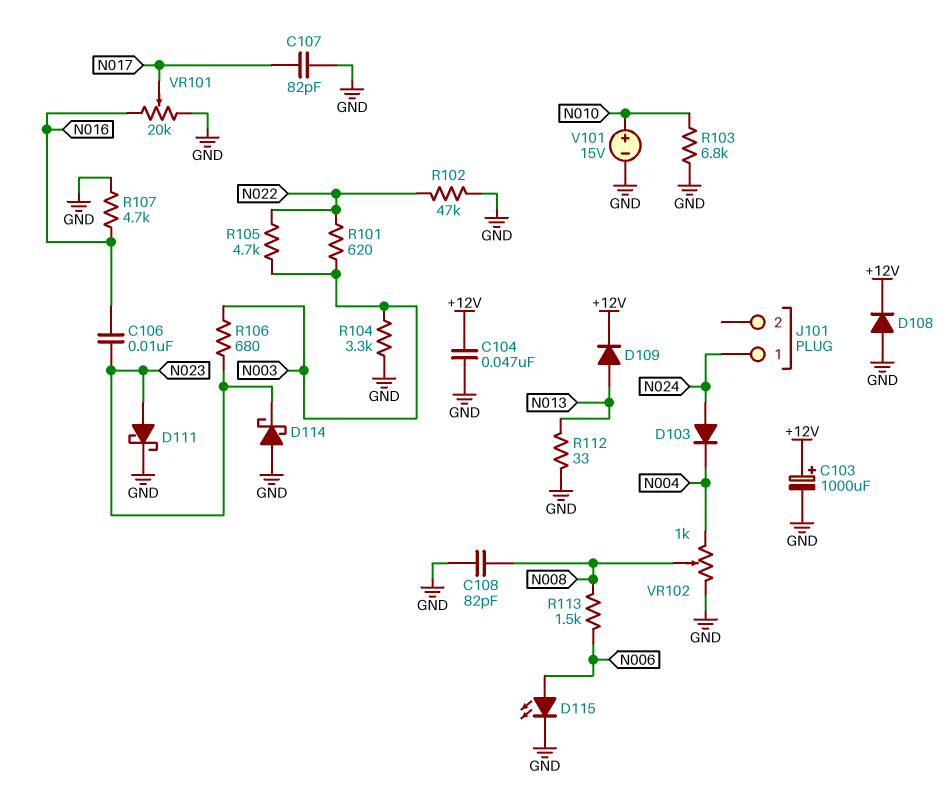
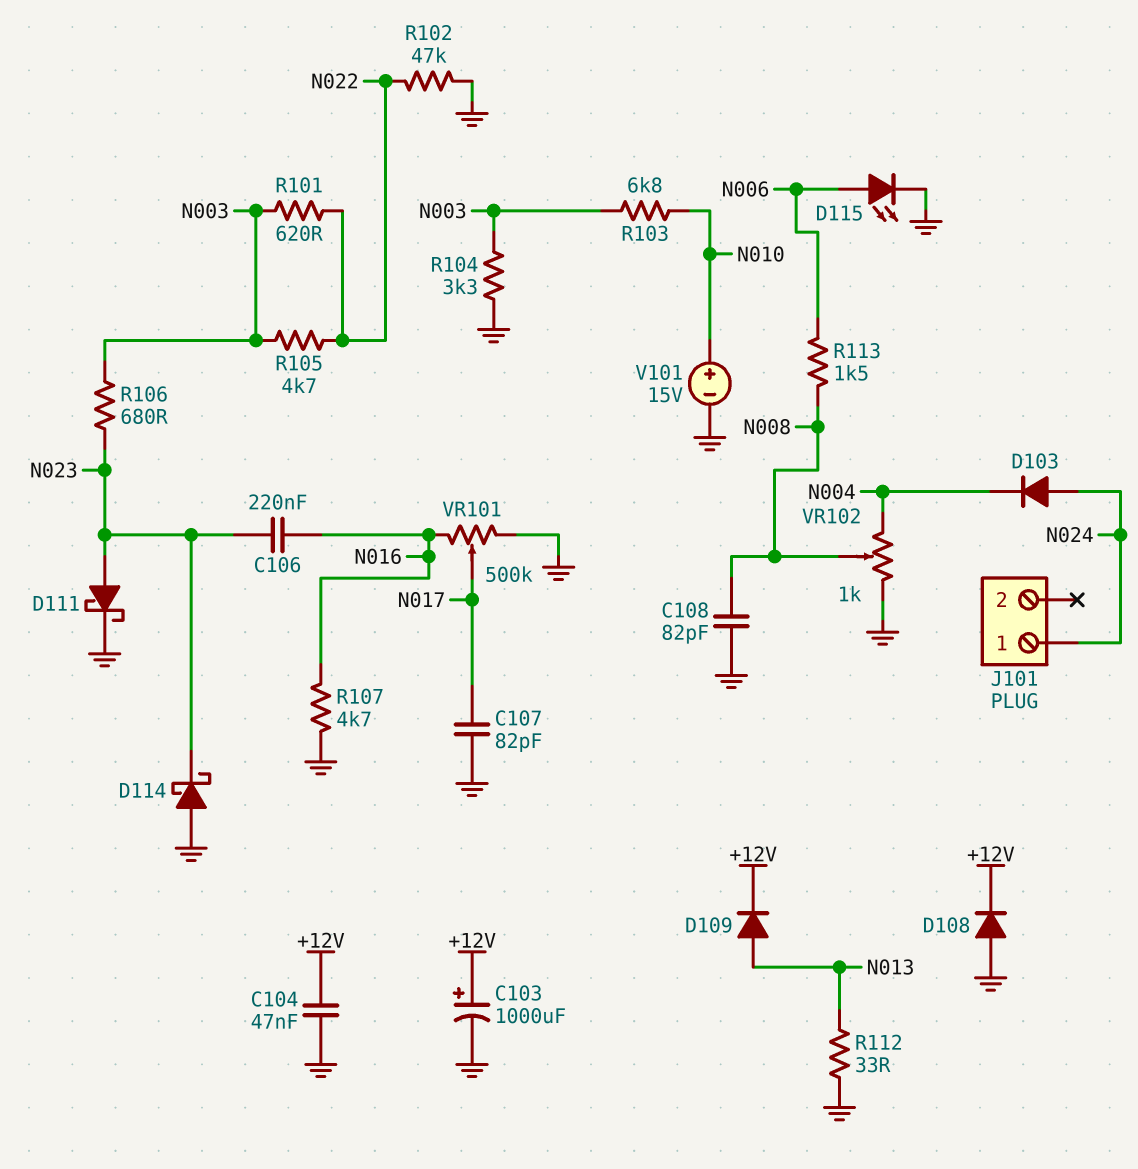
C106: 10nF (N016, N023) -> 220nF (N016, N023)
R103: 6.8k (GND, N010) -> 6.8k (N003, N010)
VR101: 20k (GND, N016, wiper N017) -> 500k (GND, N016, wiper N017)

